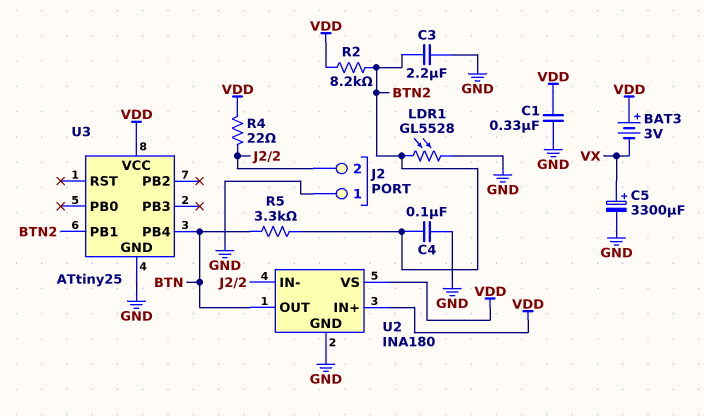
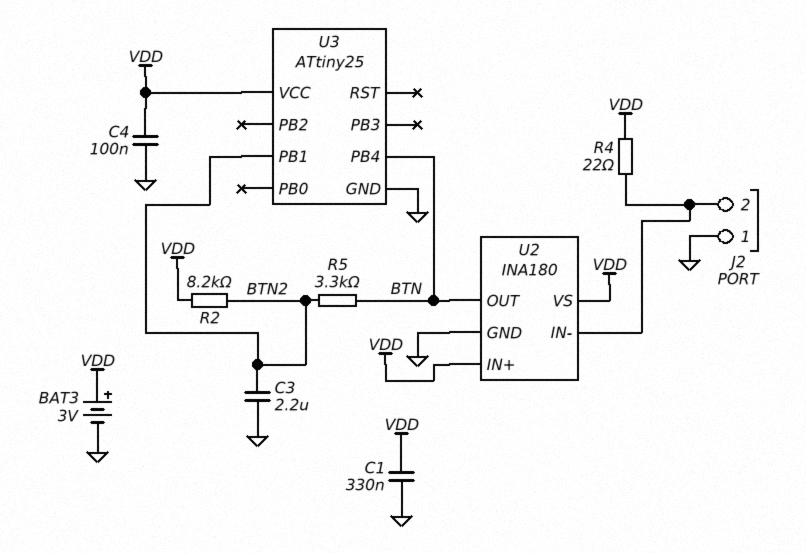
BAT3: 3V (plus VDD, minus VX) -> 3V (plus VDD, minus GND)
C4: 100nF (BTN2, GND) -> 100nF (GND, VDD)
C5: 3300uF (plus VX, minus GND) -> none
LDR1: GL5528 (BTN2, GND) -> none

